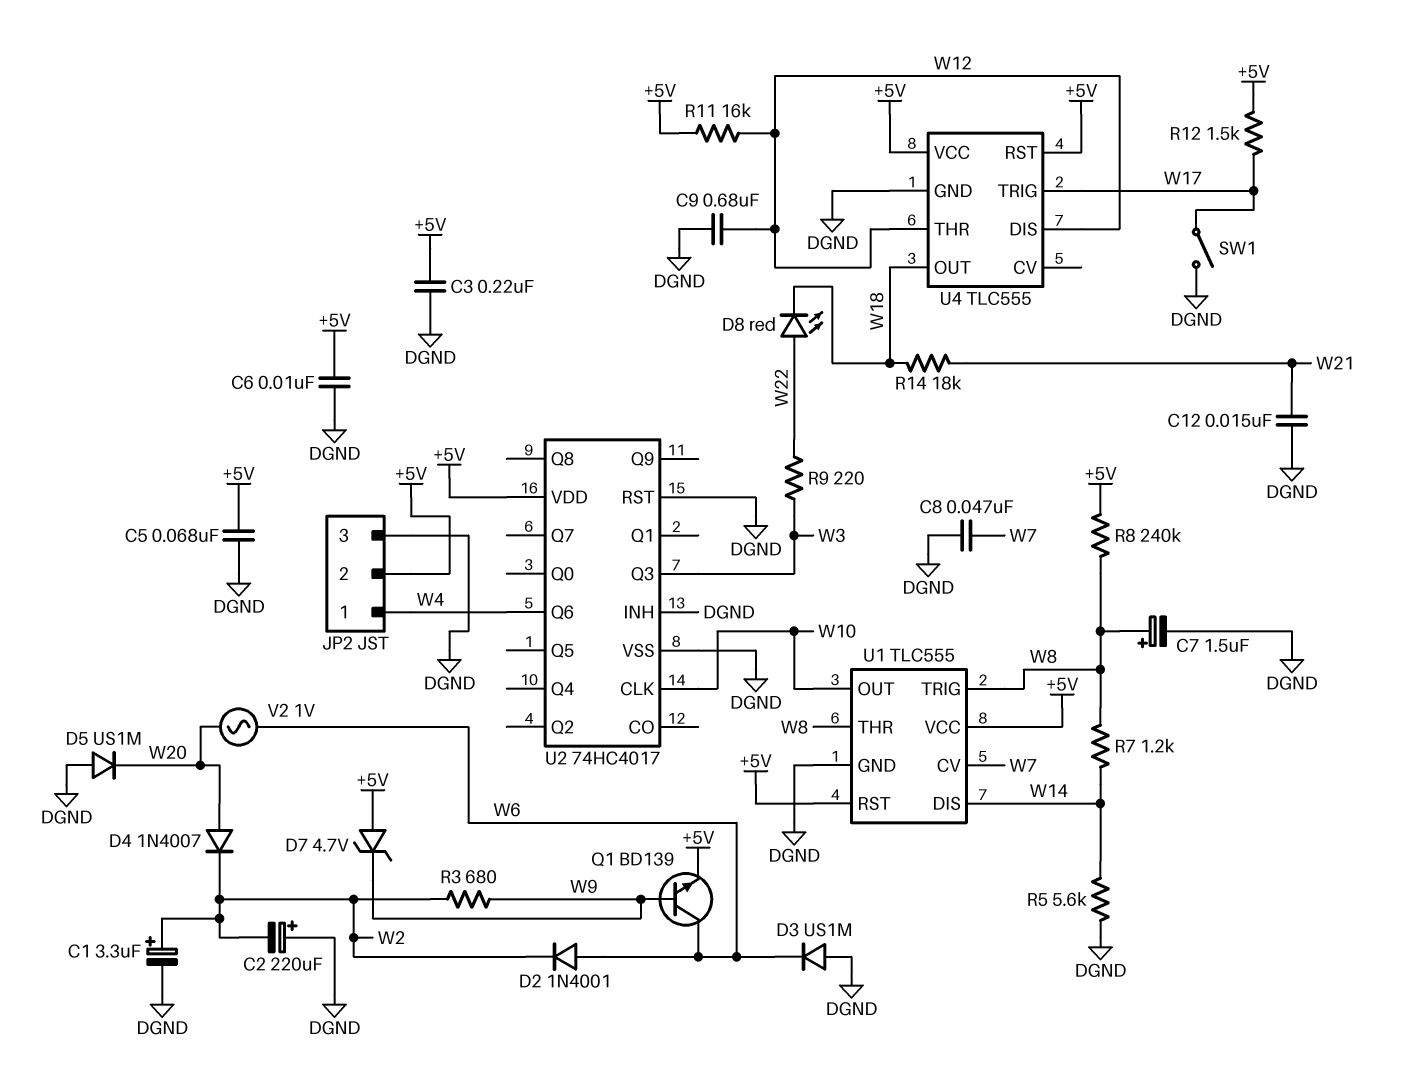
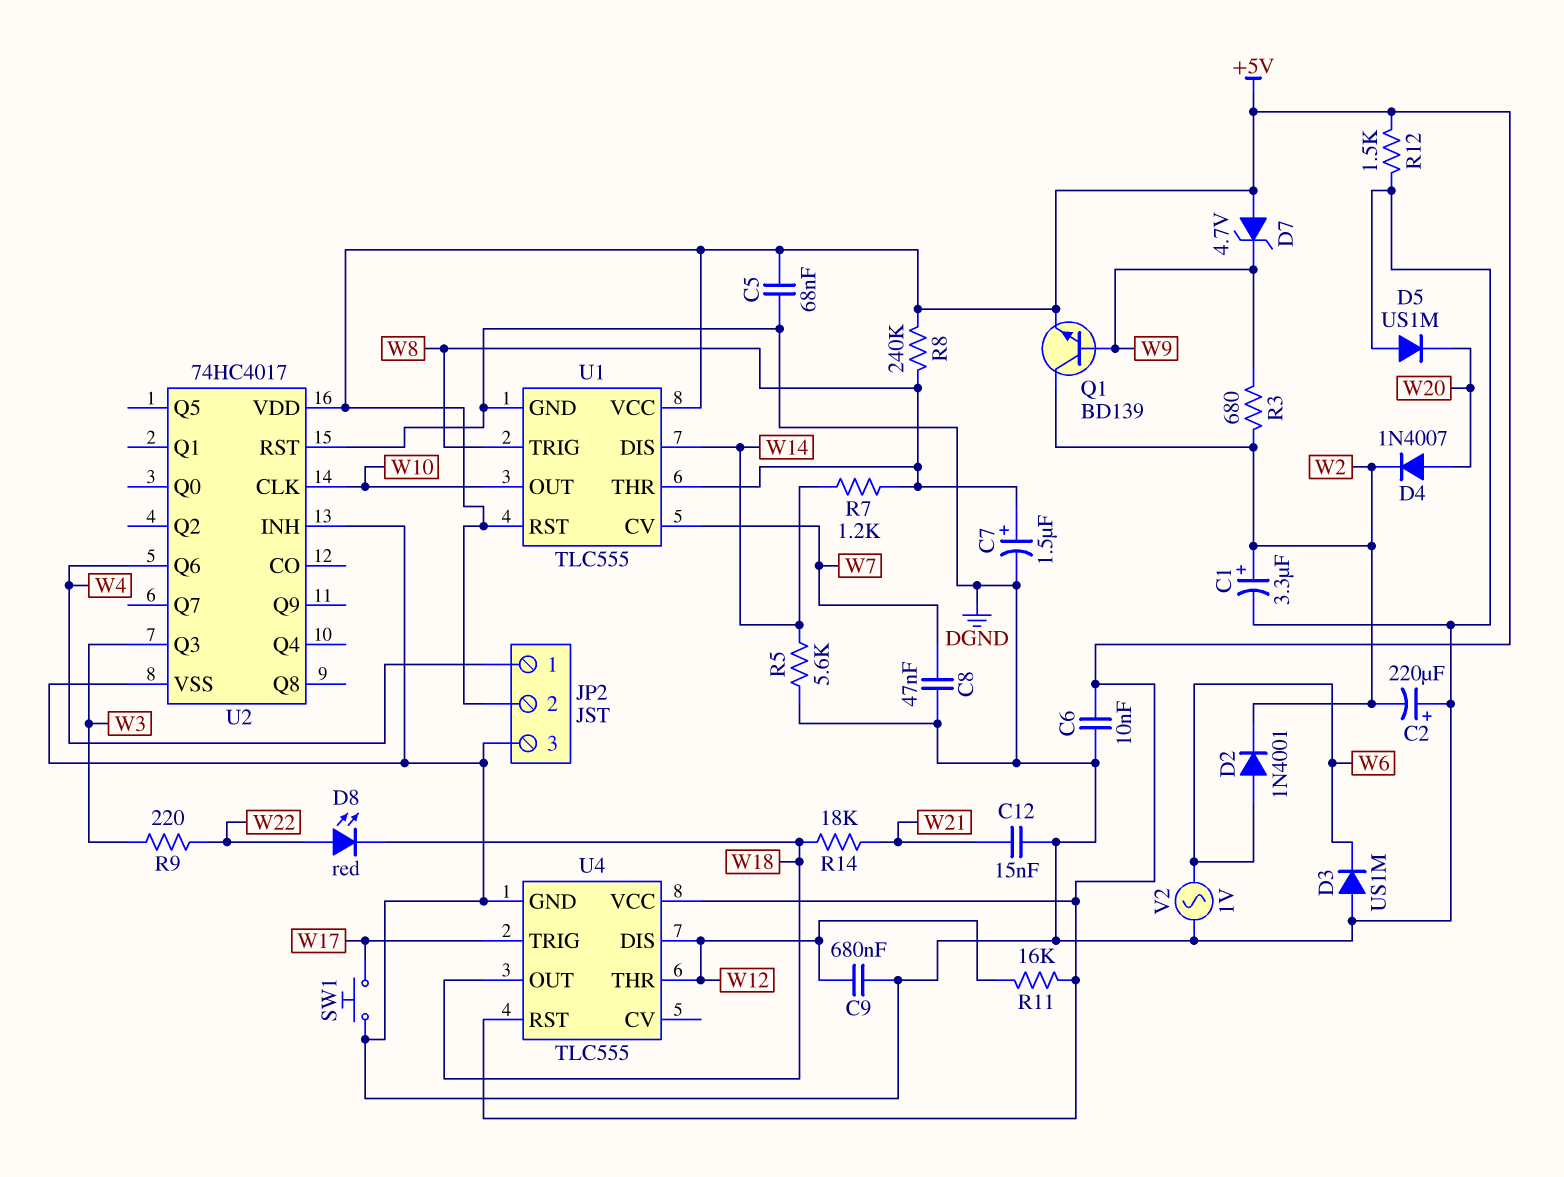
C3: 220nF (+5V, DGND) -> none
Q1: NPN BD139 (B W9, C W6, E +5V) -> NPN BD139 (B W9, C W2, E +5V)
R12: 1.5k (+5V, W17) -> 1.5k (+5V, DGND)
SW1: switch (DGND, W17) -> button (DGND, W17)
V2: AC 1V (W6, W20) -> AC 1V (DGND, W6)

